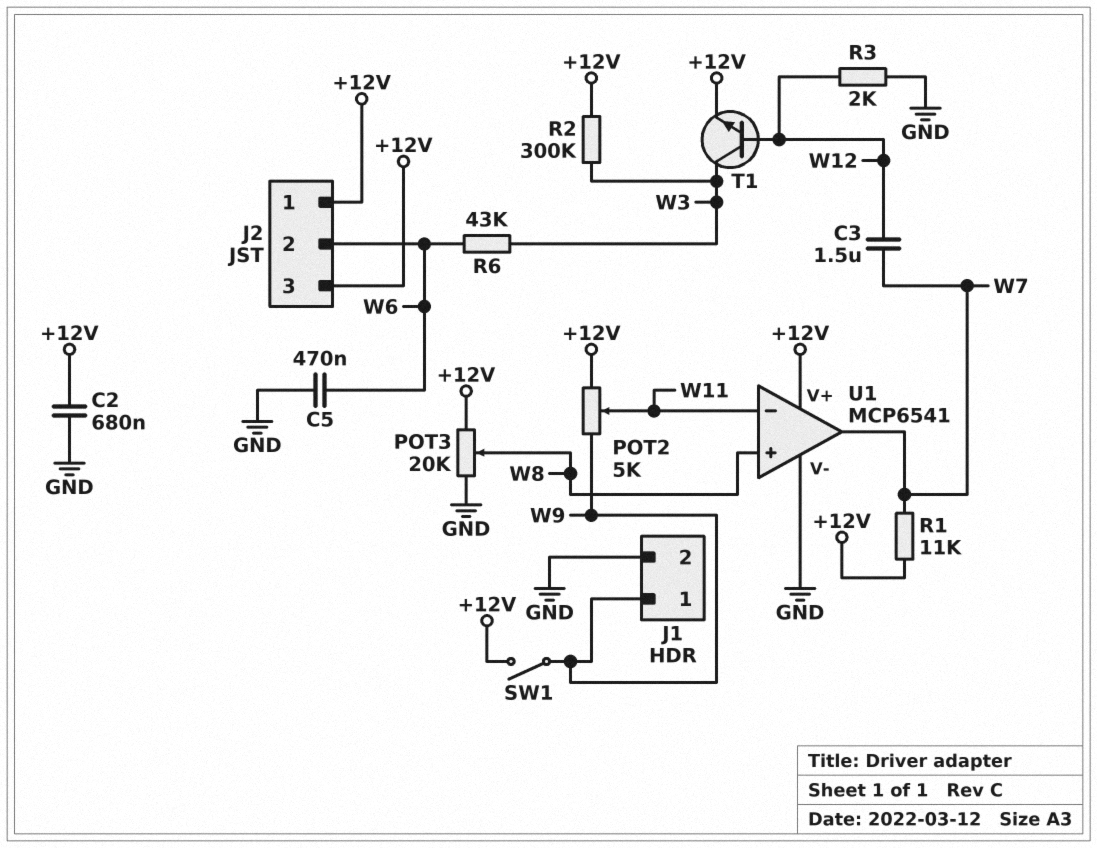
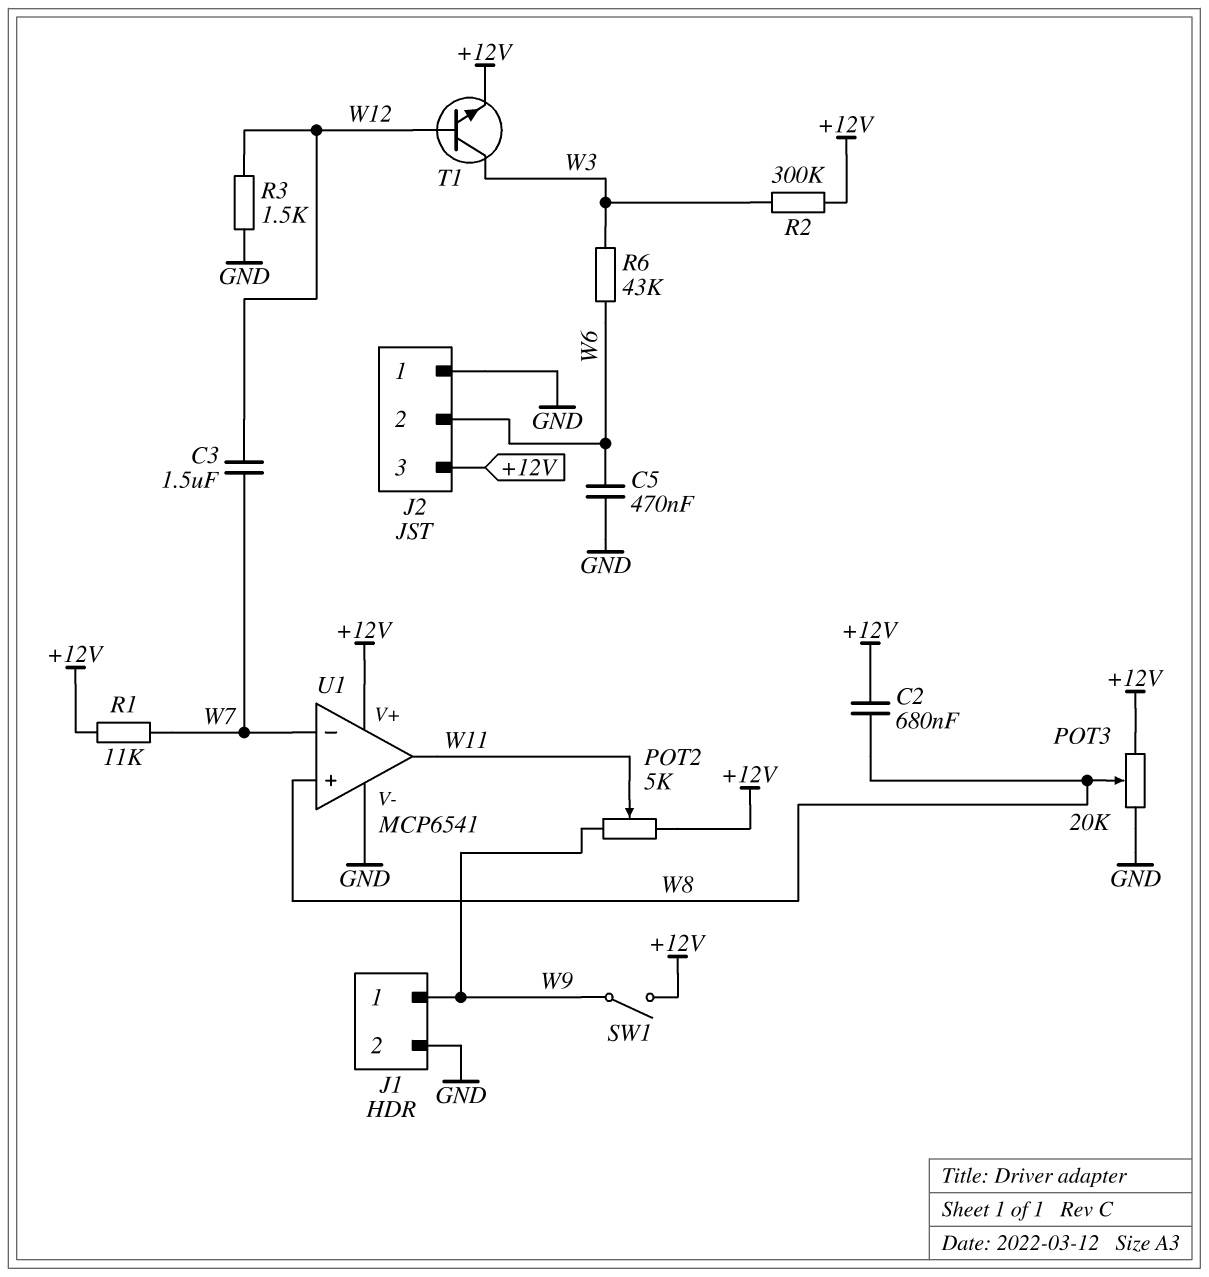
C2: 680nF (+12V, GND) -> 680nF (+12V, W8)
J2 pin 1: +12V -> GND
R3: 2k (GND, W12) -> 1.5k (GND, W12)
U1 pin in-: W11 -> W7
U1 pin out: W7 -> W11

